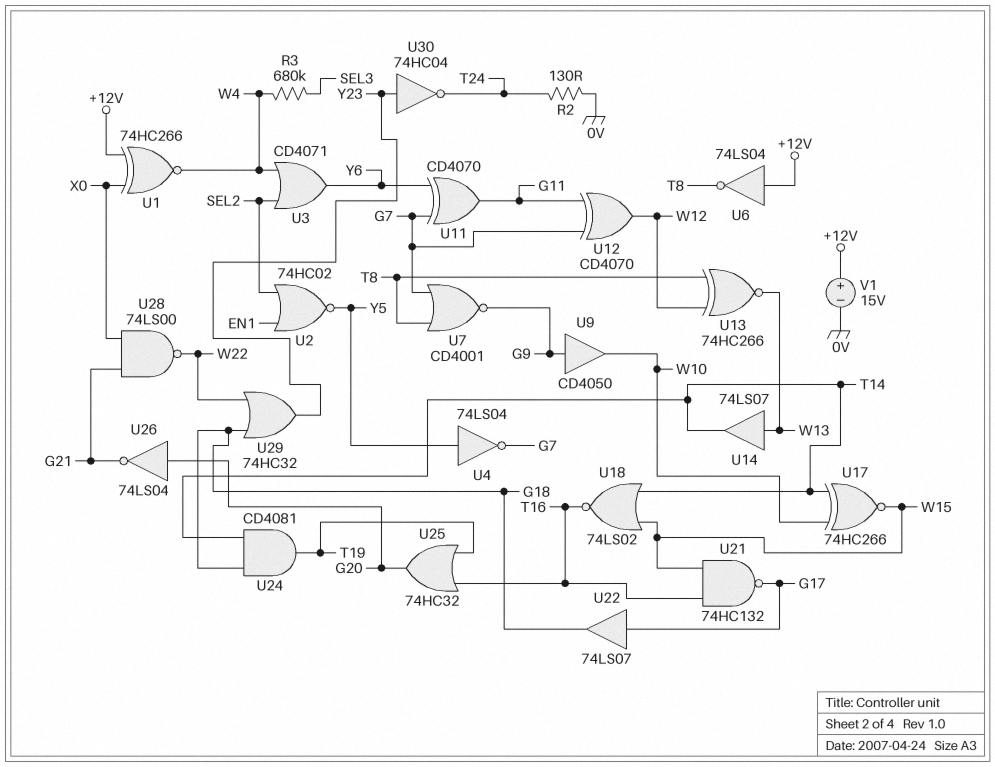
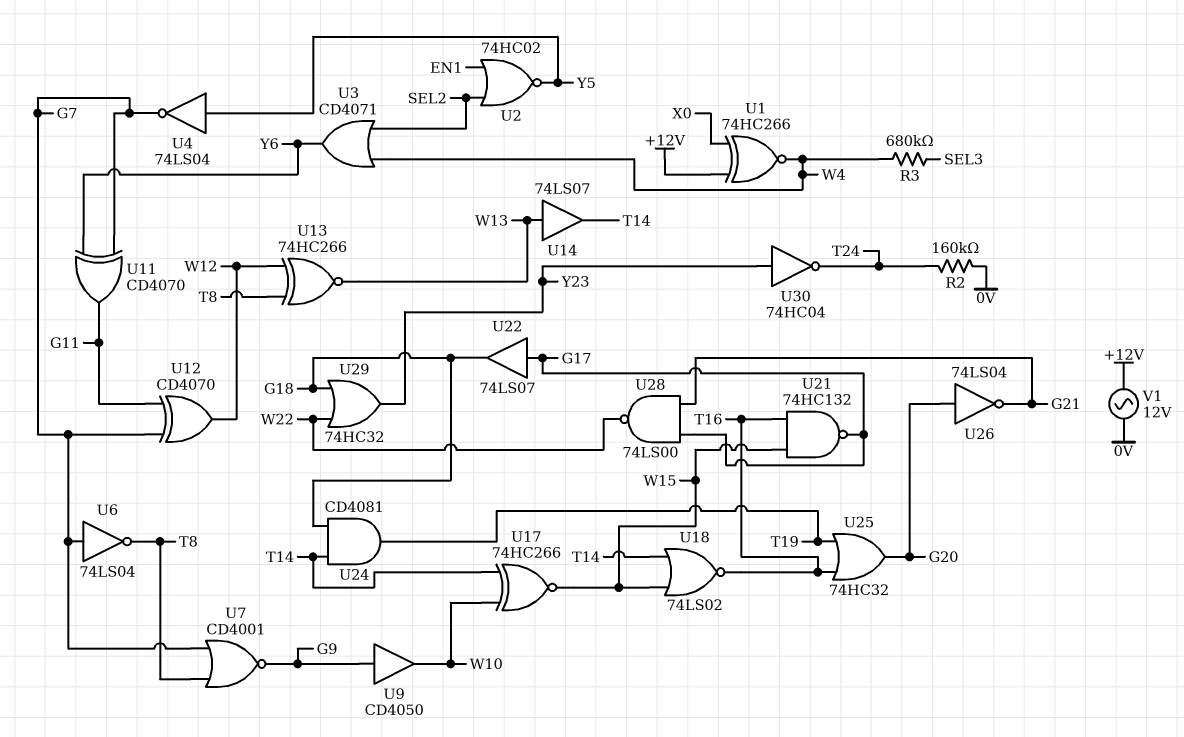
R2: 130 (0V, T24) -> 160k (0V, T24)
U6: NOT 74LS04 (in +12V, out T8) -> NOT 74LS04 (in G7, out T8)
U28: NAND 74LS00 (in G21, in X0, out W22) -> NAND 74LS00 (in G17, in G21, out W22)
V1: 15V (plus +12V, minus 0V) -> AC 12V (+12V, 0V)

